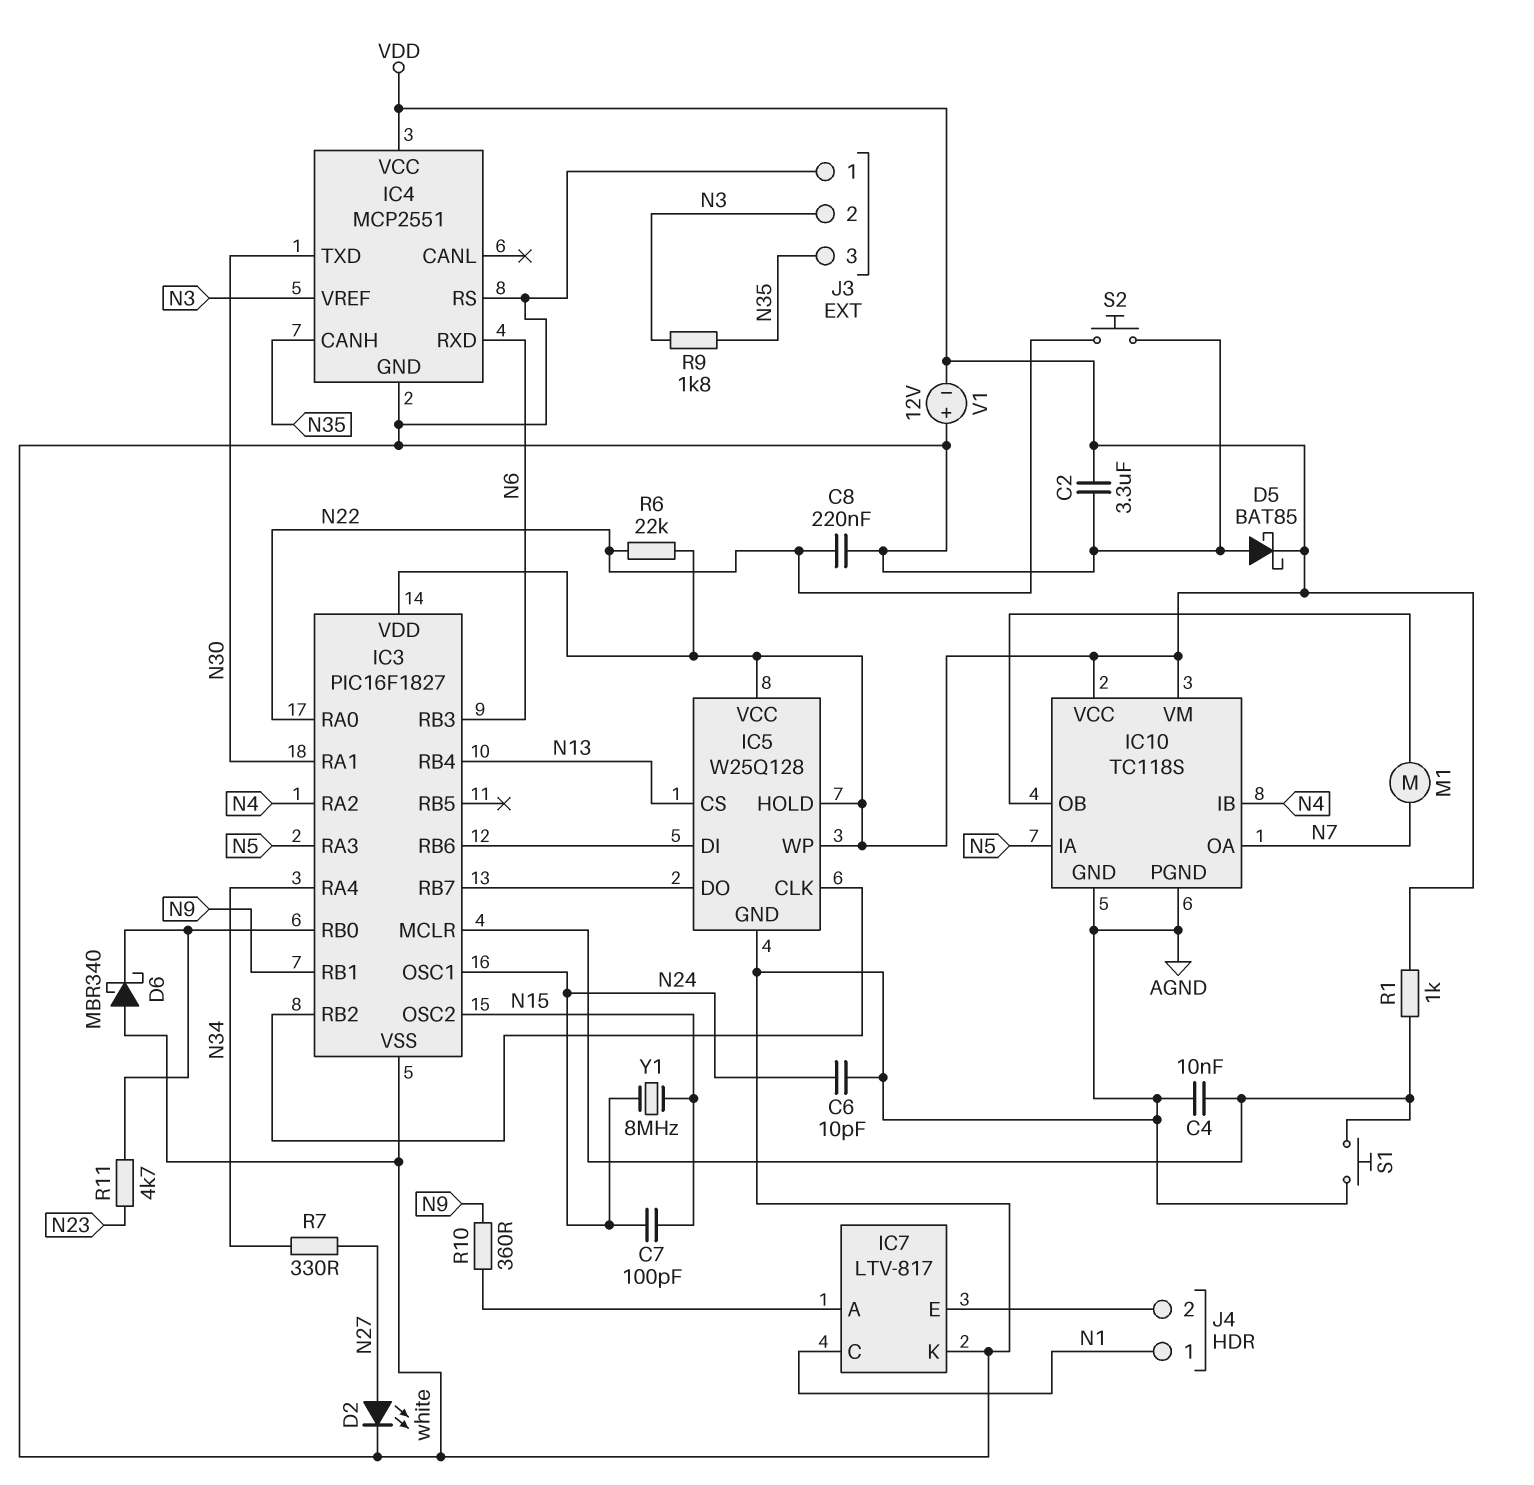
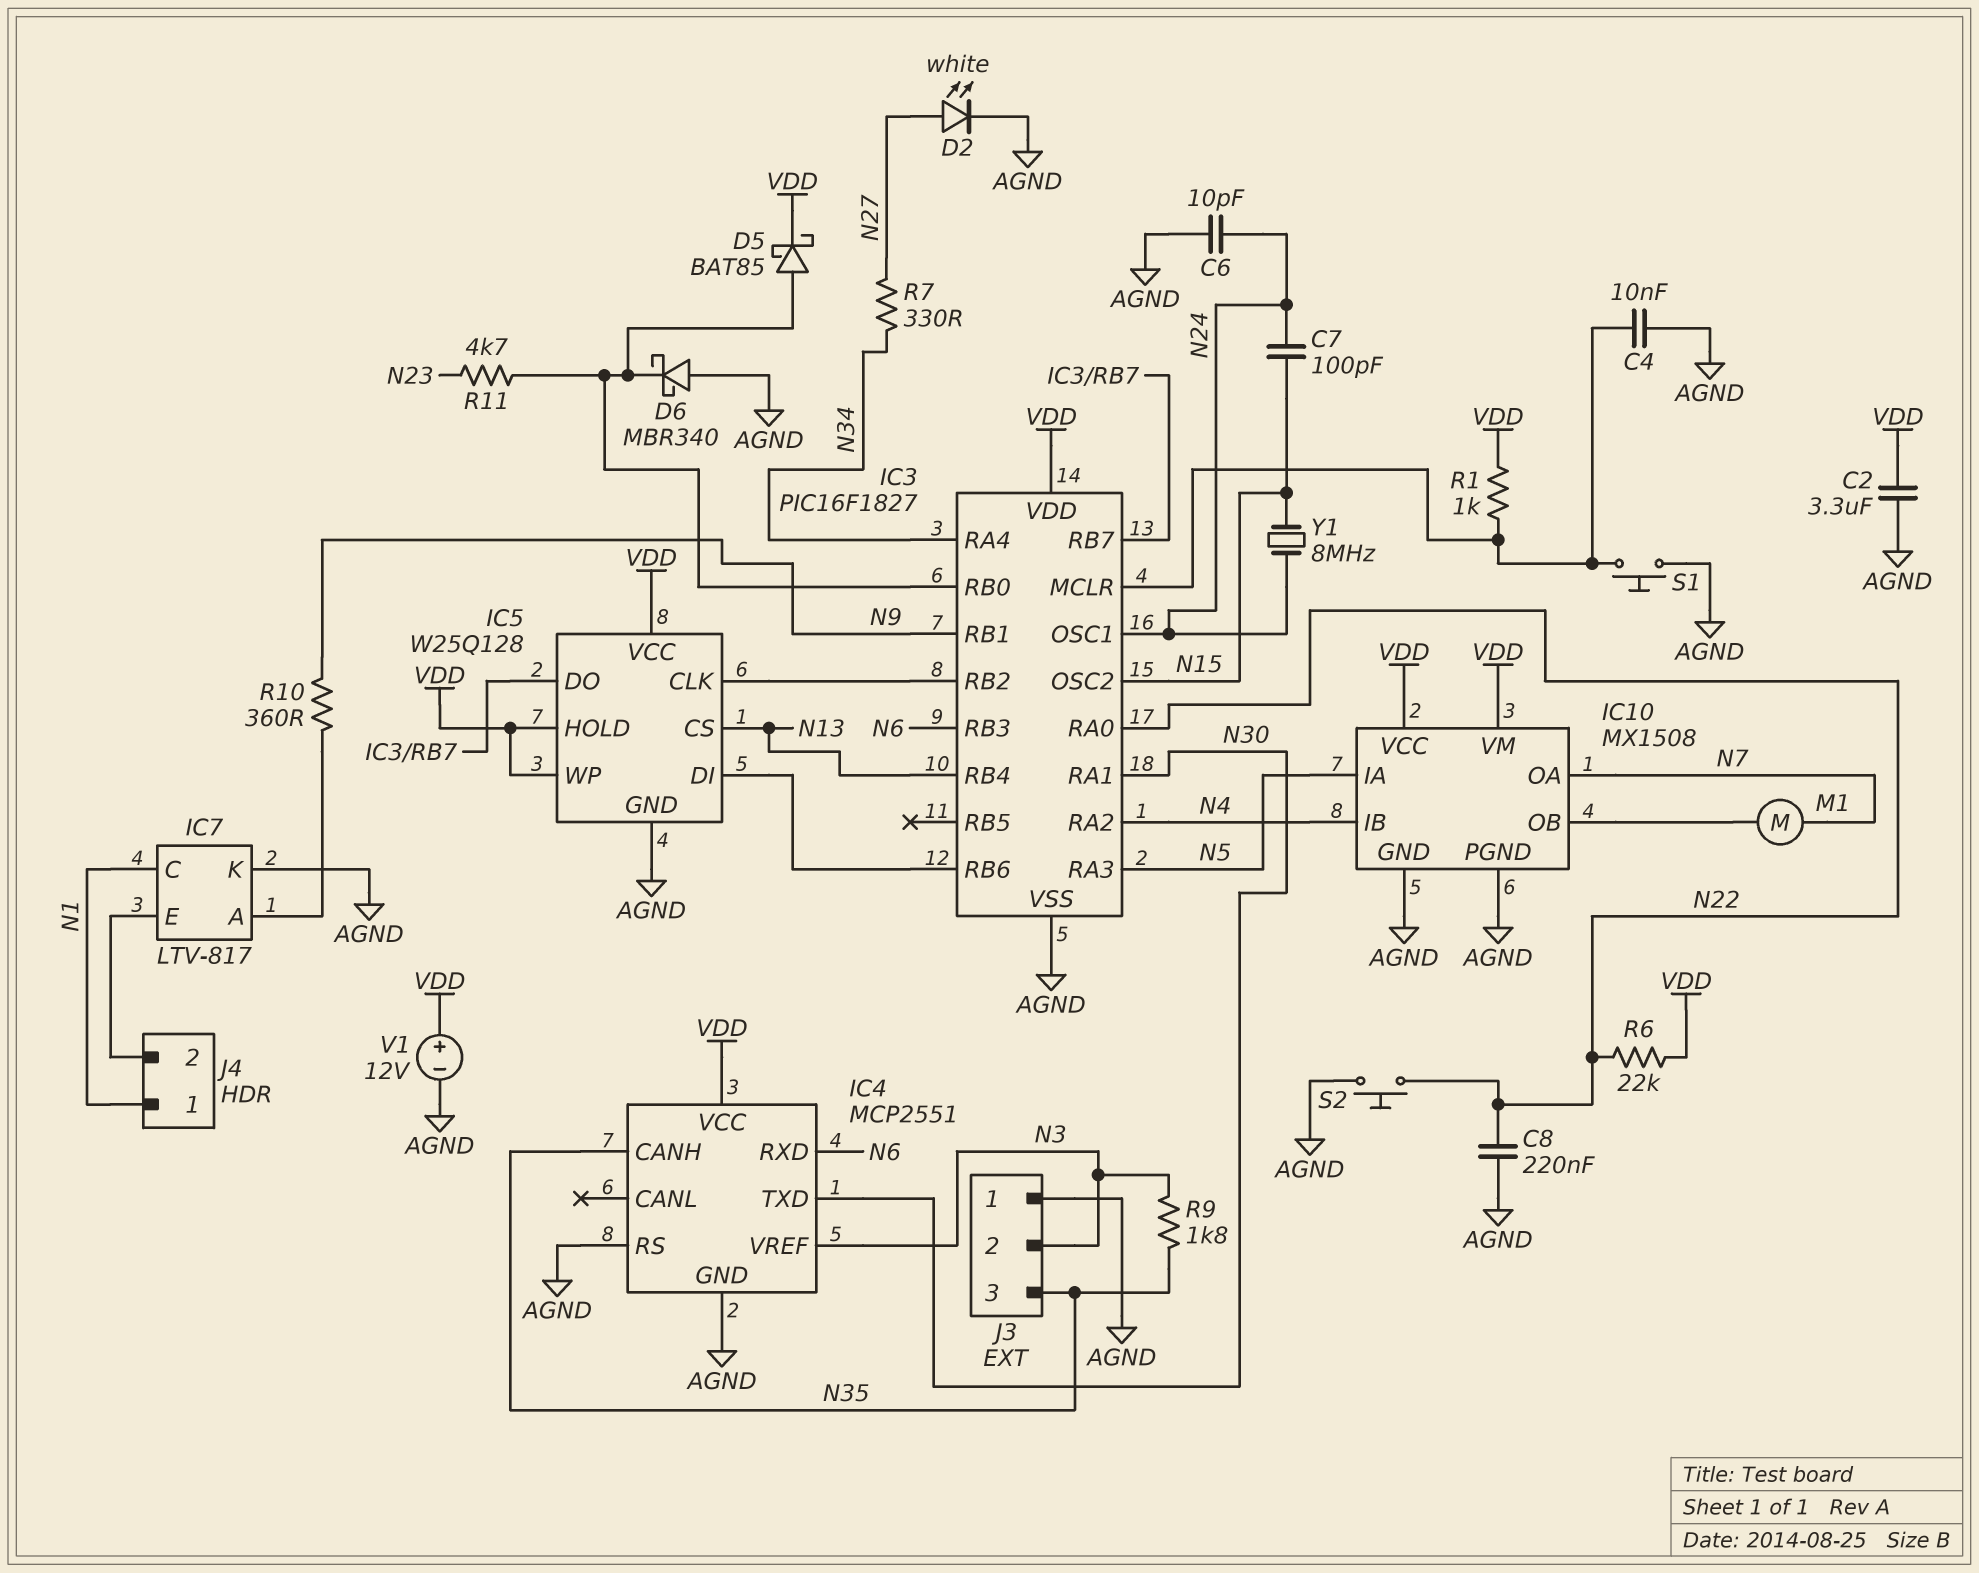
D5: schottky BAT85 (A AGND, K VDD) -> schottky BAT85 (A IC3/RB0, K VDD)
IC10: TC118S -> MX1508
V1: 12V (plus AGND, minus VDD) -> 12V (plus VDD, minus AGND)

